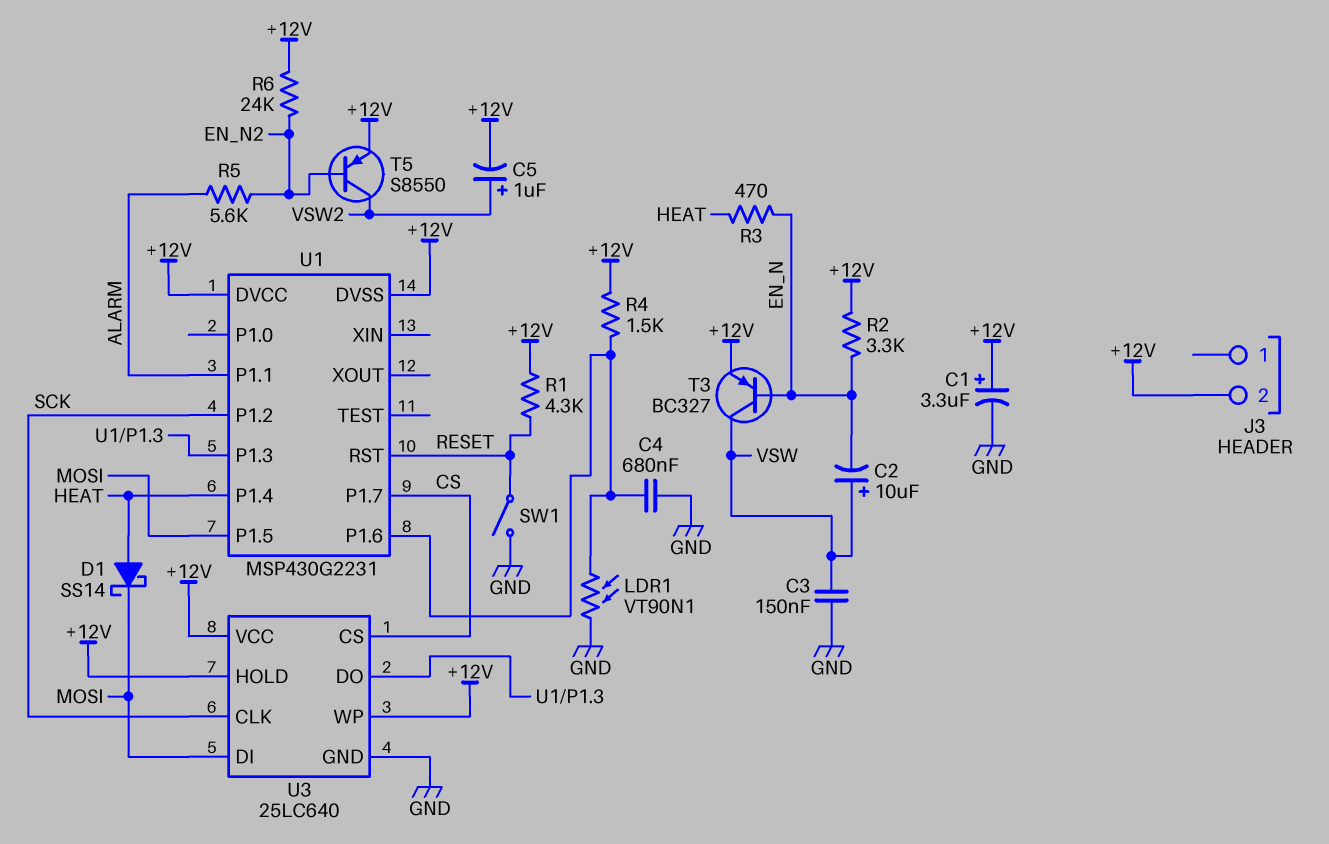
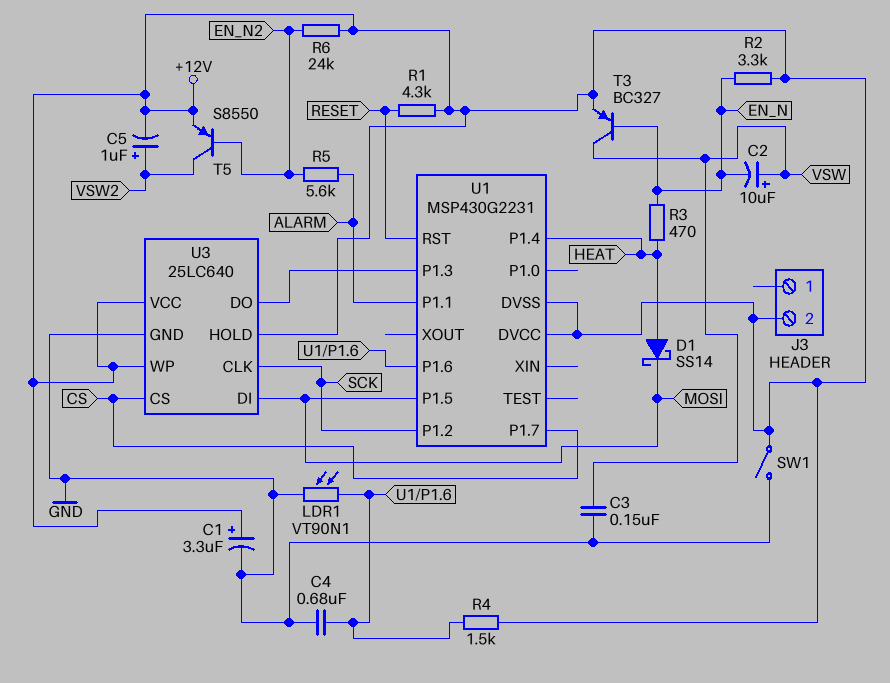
SW1: switch (GND, RESET) -> switch (+12V, GND)

